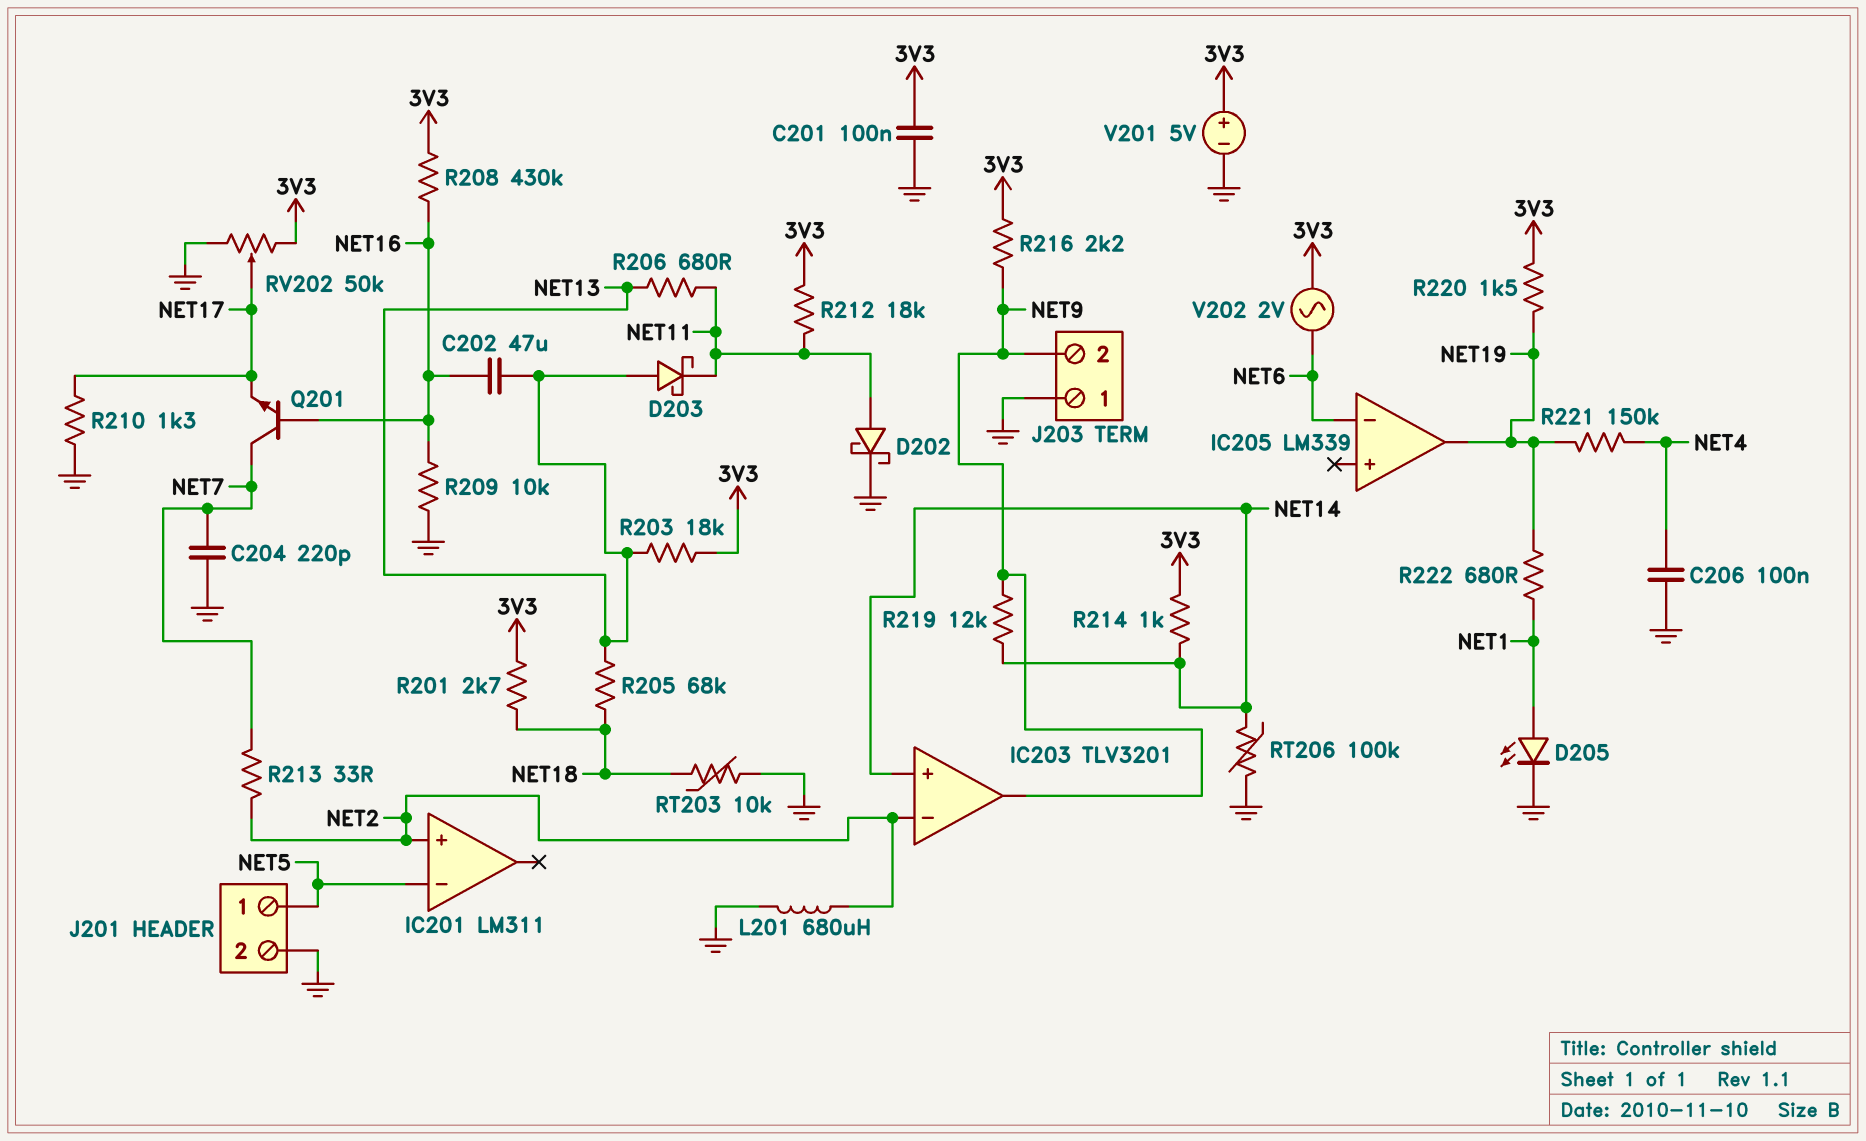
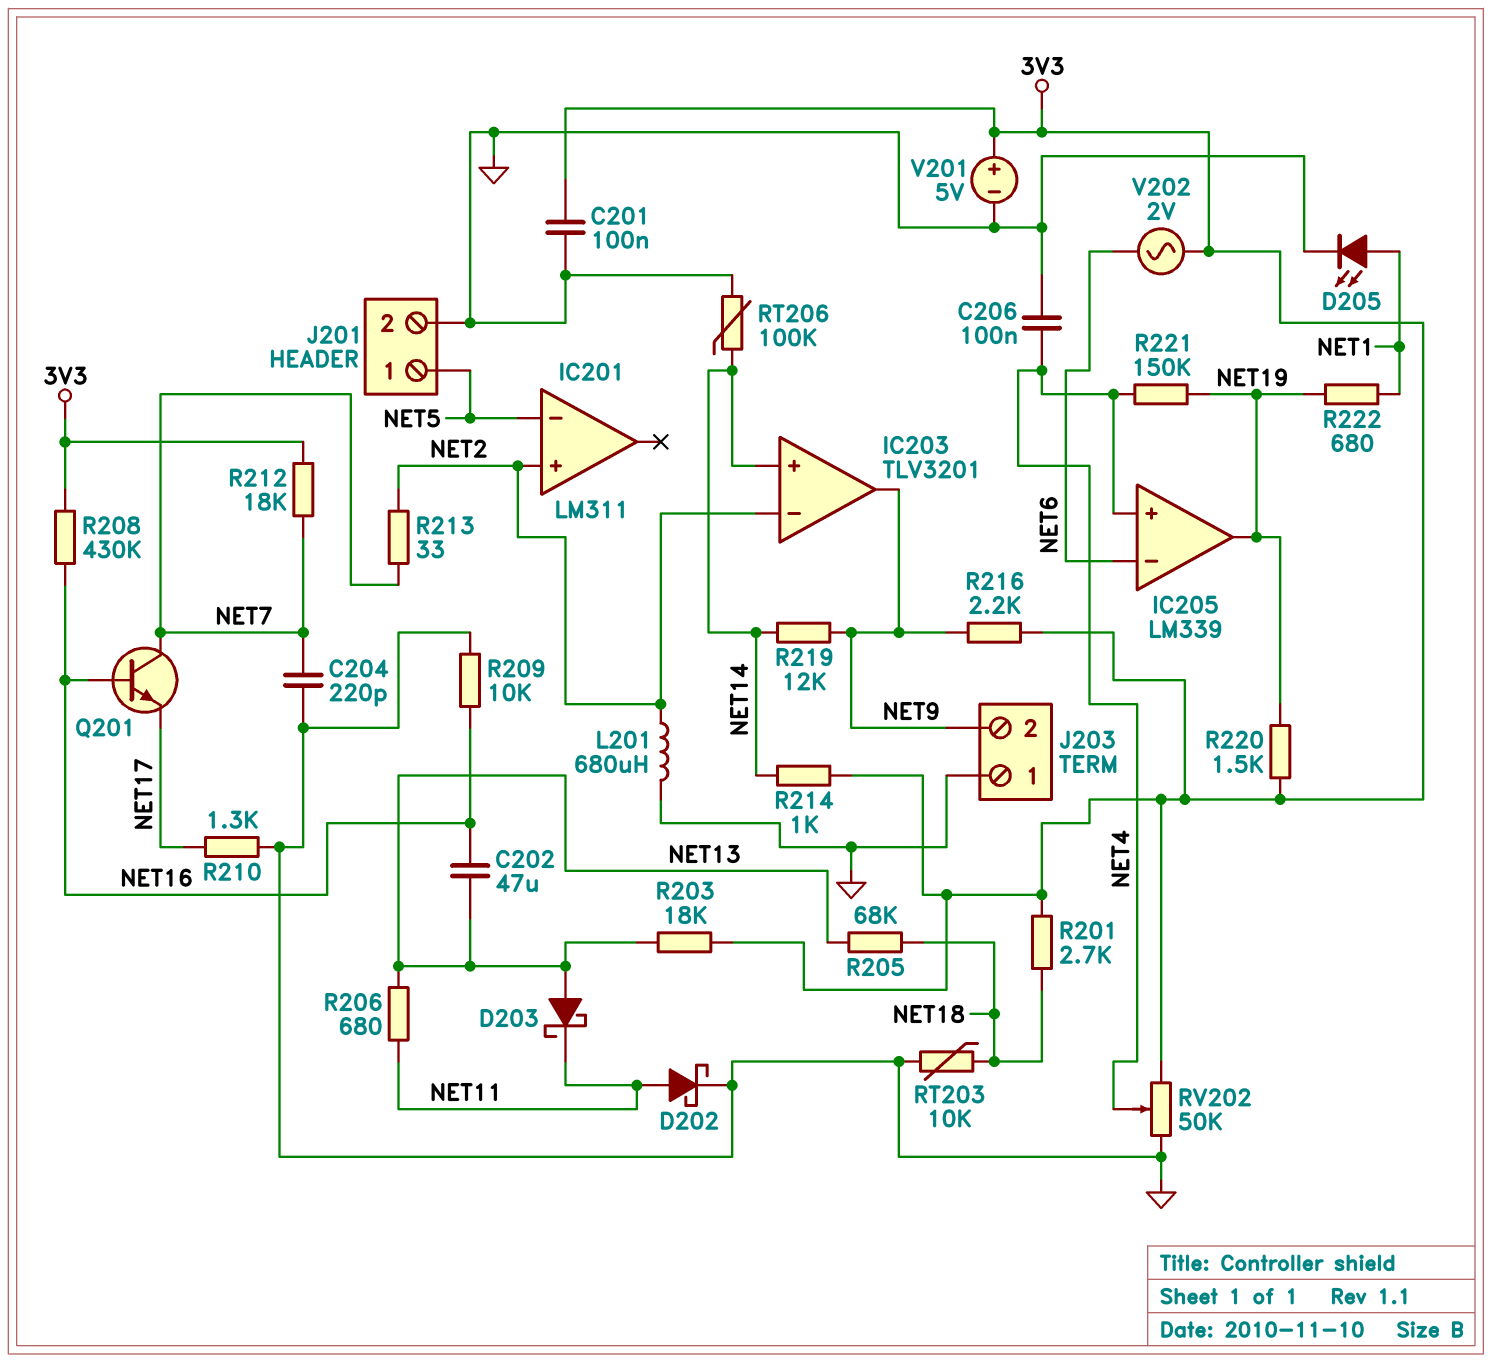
IC205 pin in+: none -> NET4
R212: 18k (3V3, NET11) -> 18k (3V3, NET7)
RV202: 50k (3V3, GND, wiper NET17) -> 50k (3V3, GND, wiper NET4)

